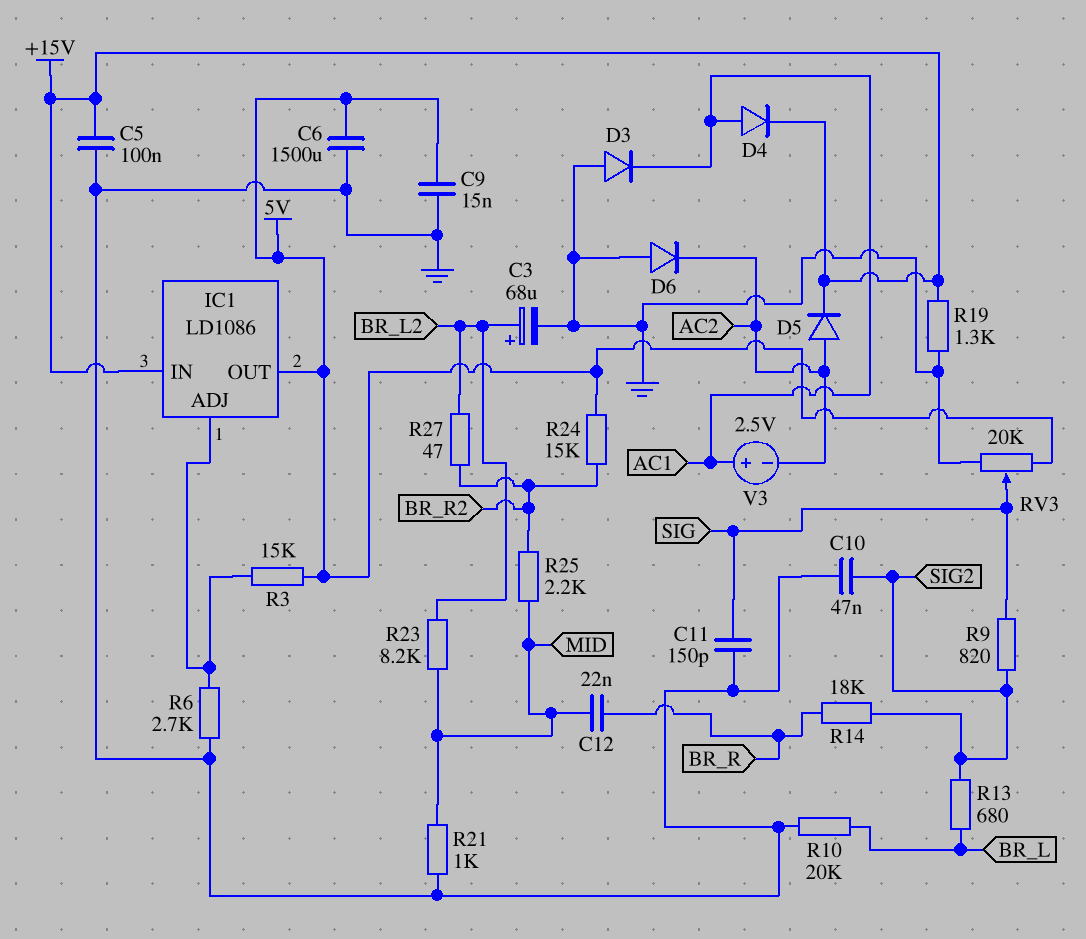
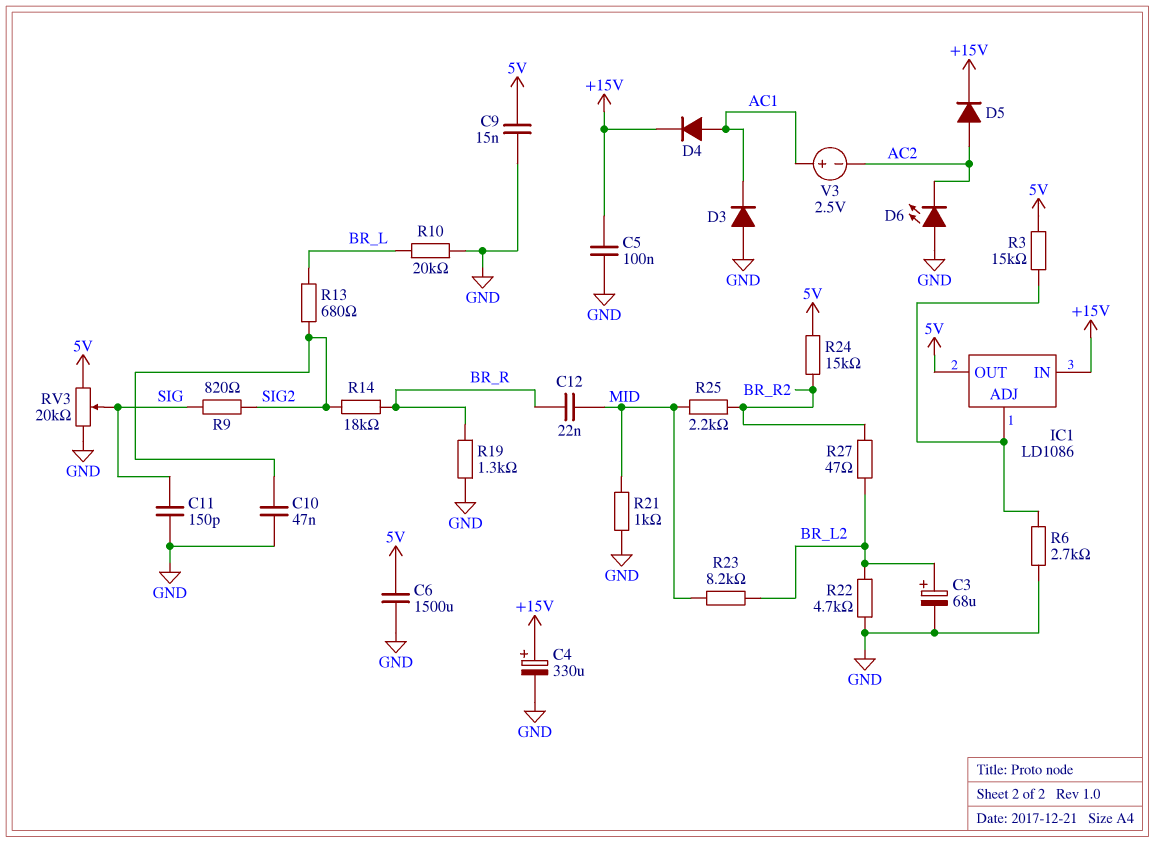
C4: none -> 330uF (plus +15V, minus GND)
D6: diode (A GND, K AC2) -> LED (A GND, K AC2)
R19: 1.3k (+15V, GND) -> 1.3k (BR_R, GND)
R22: none -> 4.7k (BR_L2, GND)

